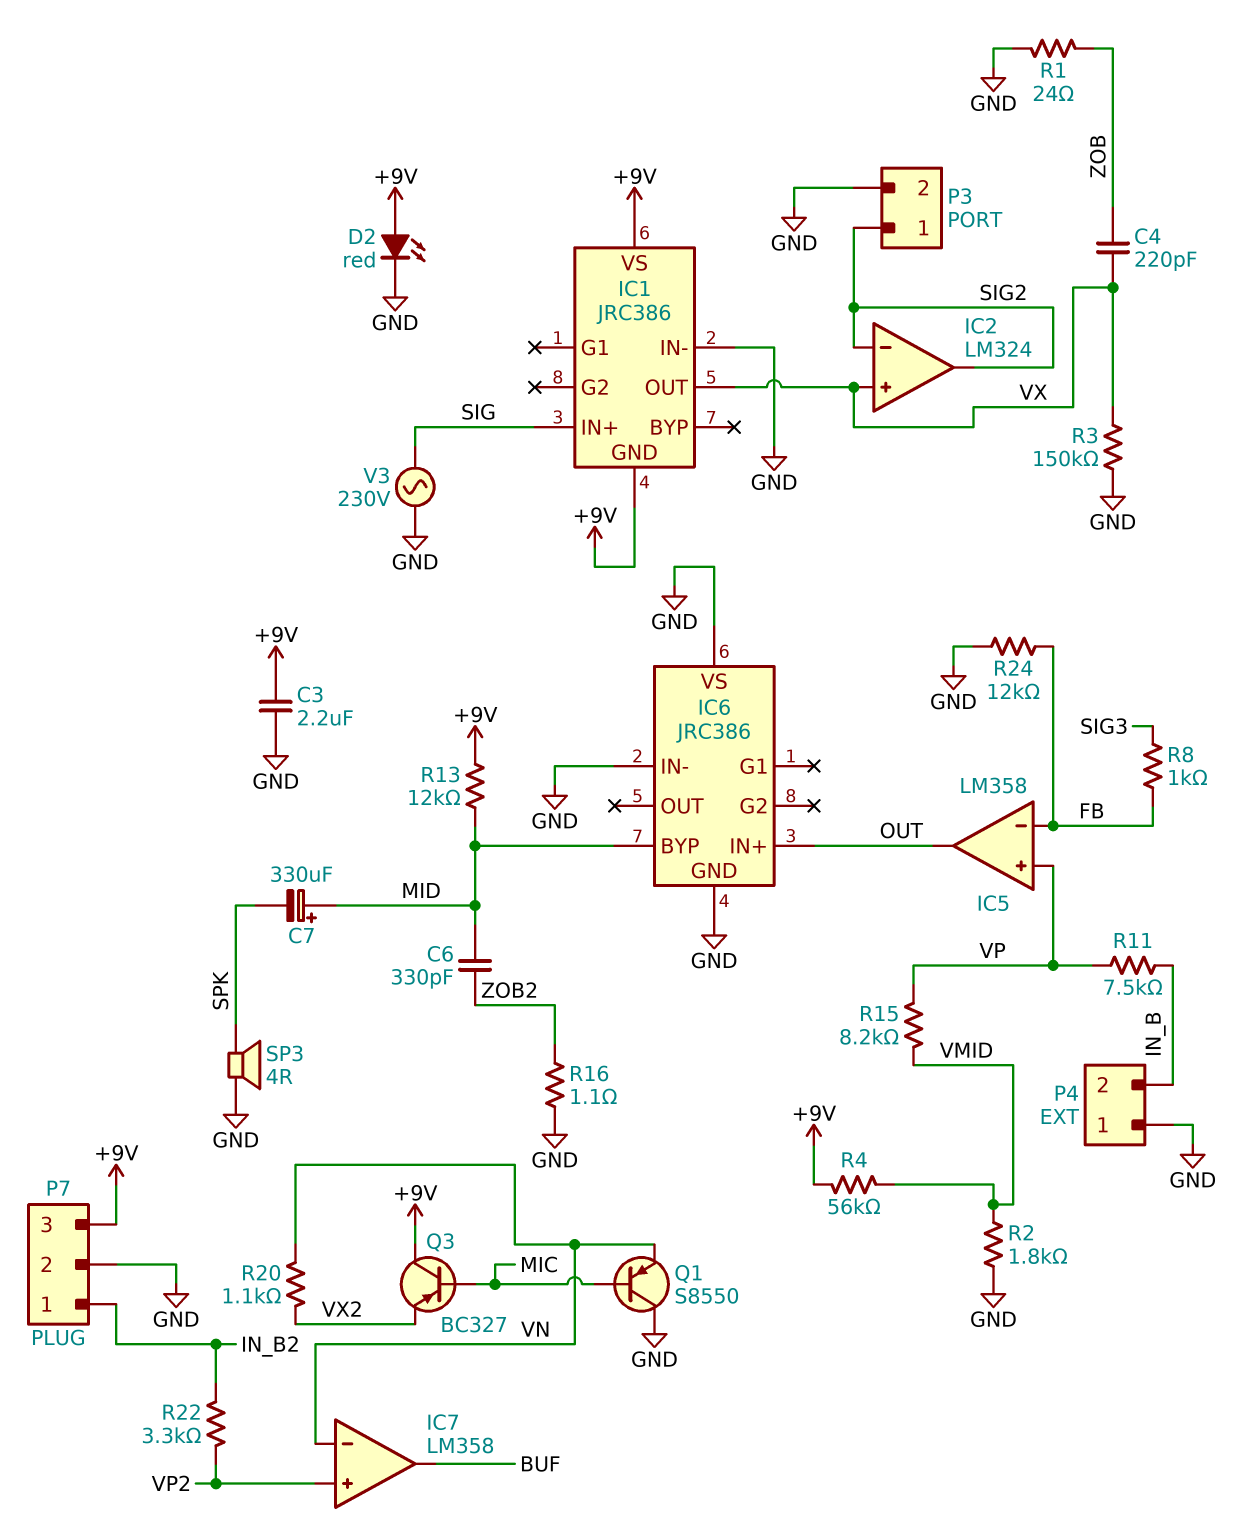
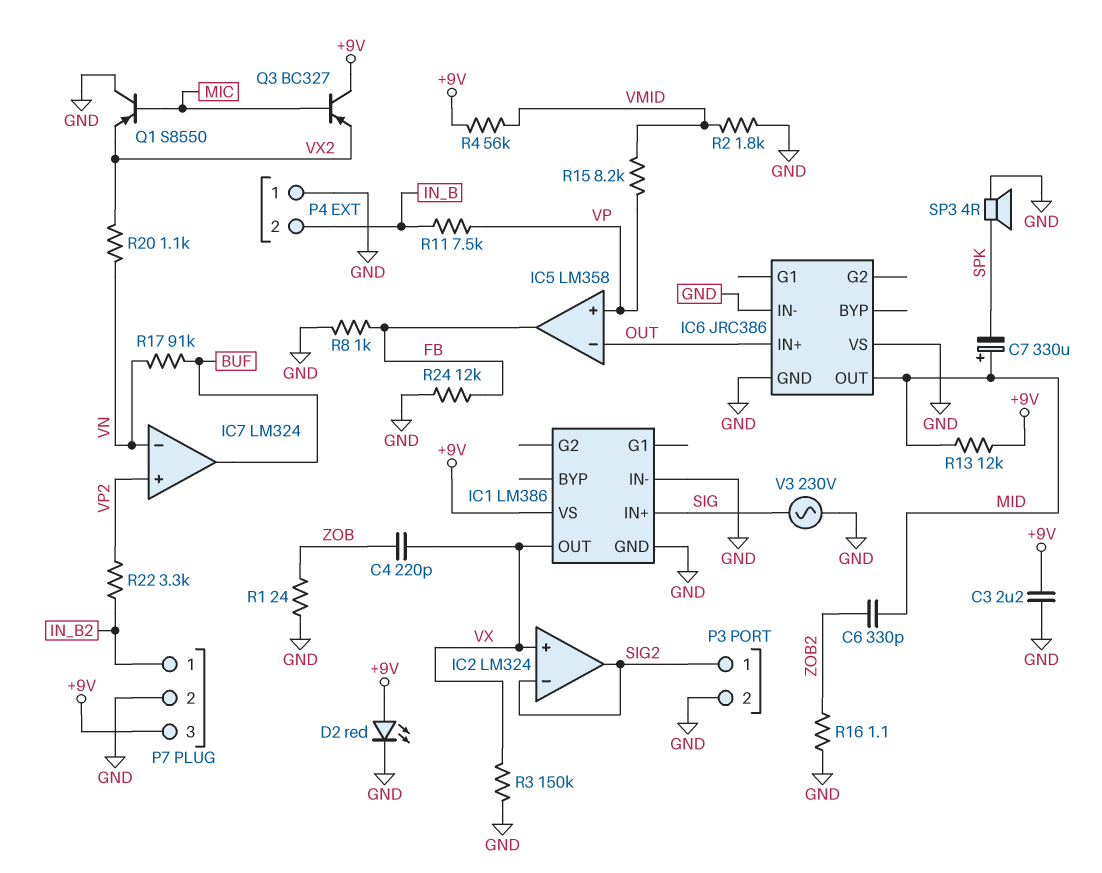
IC1: JRC386 -> LM386
IC1 pin GND: +9V -> GND
IC5 pin in-: FB -> OUT
IC5 pin out: OUT -> FB
IC6 pin BYP: MID -> none
IC6 pin OUT: none -> MID
IC7: LM358 -> LM324
Q1: PNP S8550 (B MIC, C GND, E VN) -> PNP S8550 (B MIC, C GND, E VX2)
R8: 1k (FB, SIG3) -> 1k (FB, GND)
R17: none -> 91k (BUF, VN)

